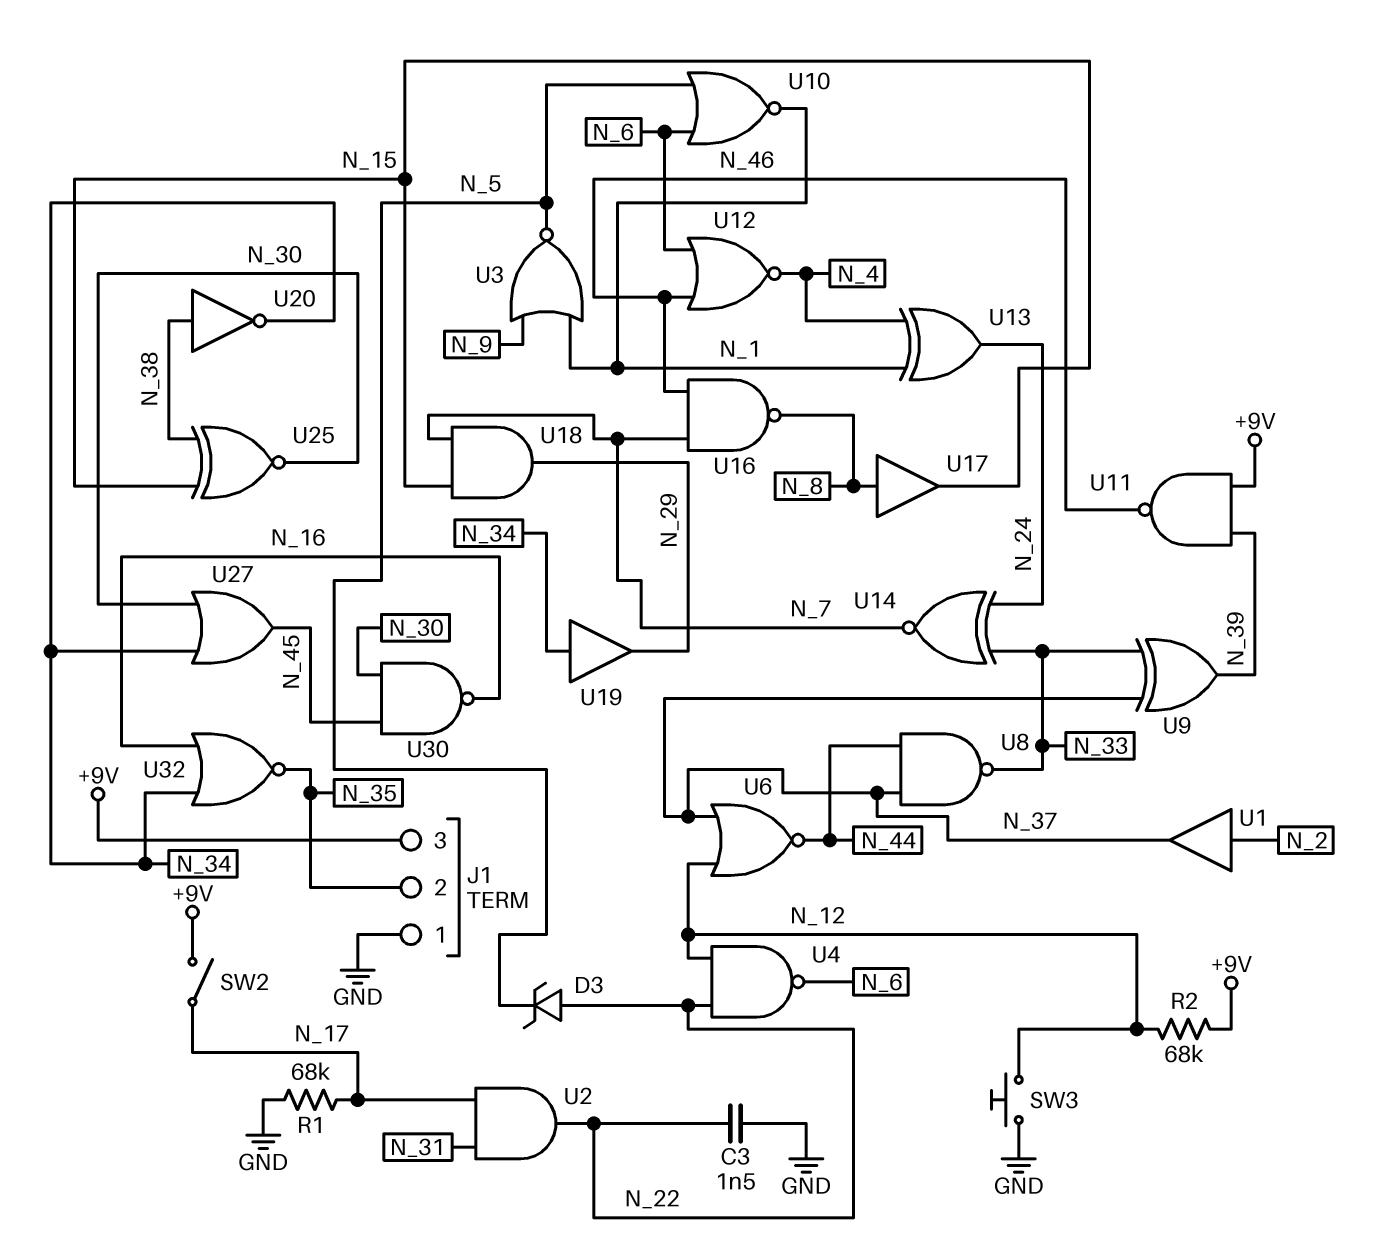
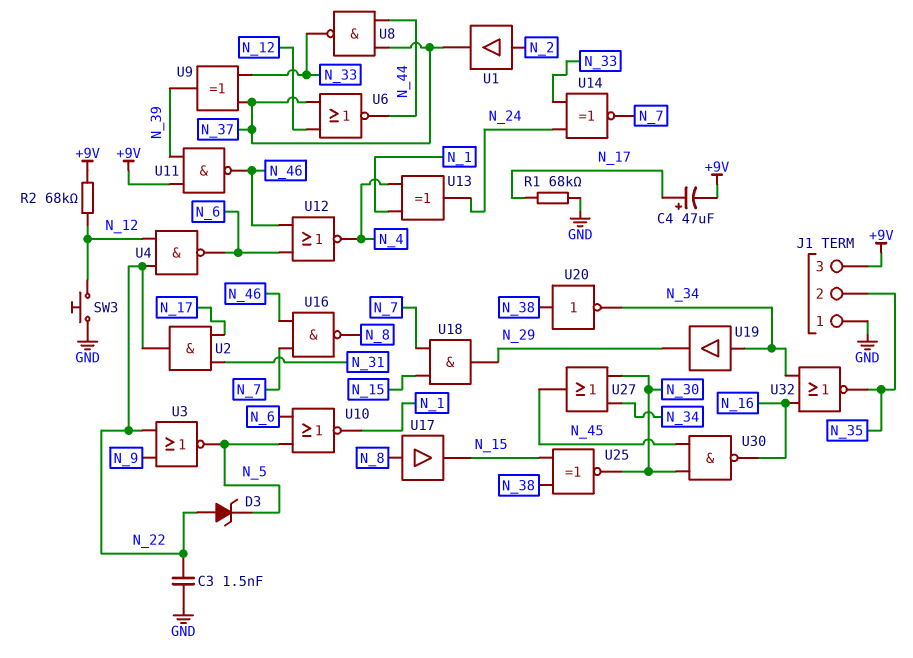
C4: none -> 47uF (plus N_17, minus +9V)
SW2: switch (+9V, N_17) -> none
U3: NOR (in N_1, in N_9, out N_5) -> NOR (in N_9, in N_22, out N_5)

